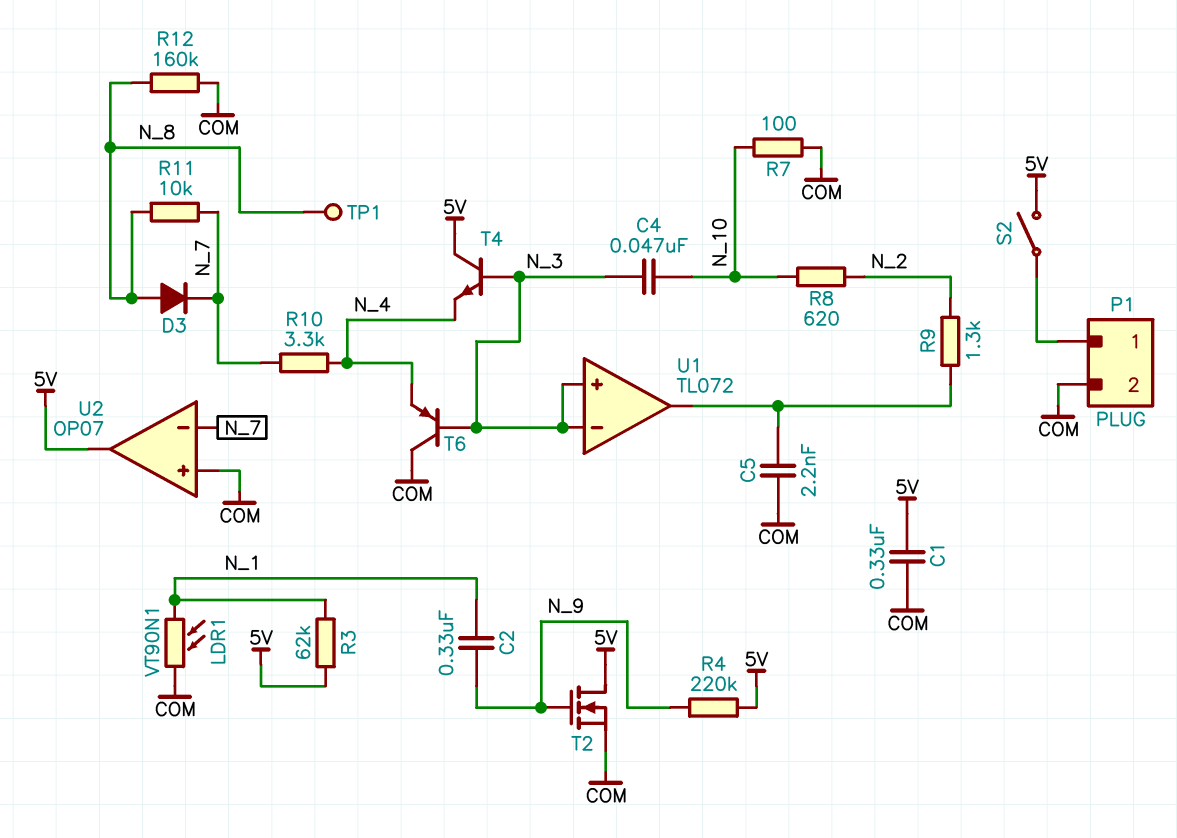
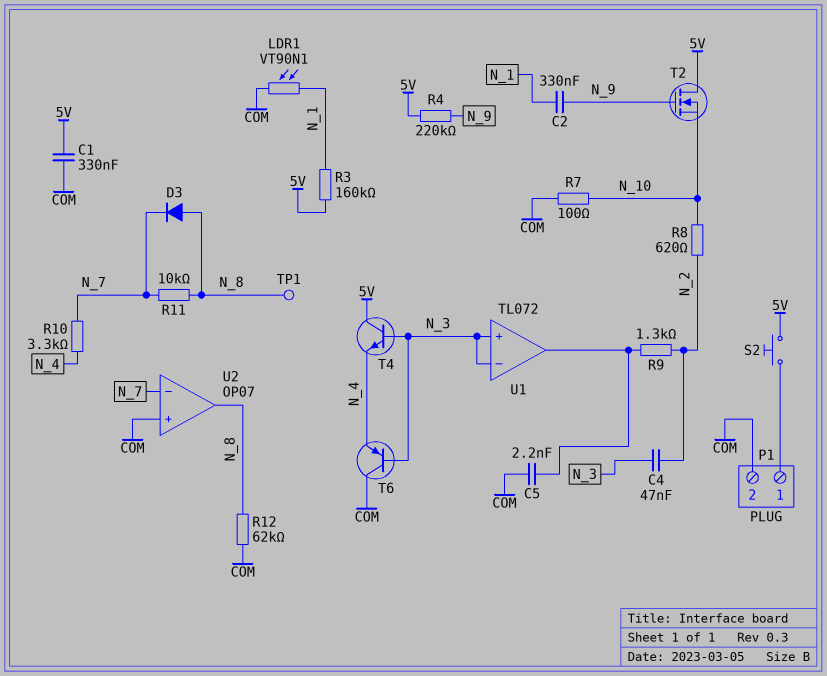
C4: 47nF (N_3, N_10) -> 47nF (N_2, N_3)
R3: 62k (5V, N_1) -> 160k (5V, N_1)
R12: 160k (COM, N_8) -> 62k (COM, N_8)
S2: switch (5V, P1/1) -> button (5V, P1/1)
T2: NMOS (G N_9, D 5V, S COM) -> NMOS (G N_9, D 5V, S N_10)
U2 pin out: 5V -> N_8

